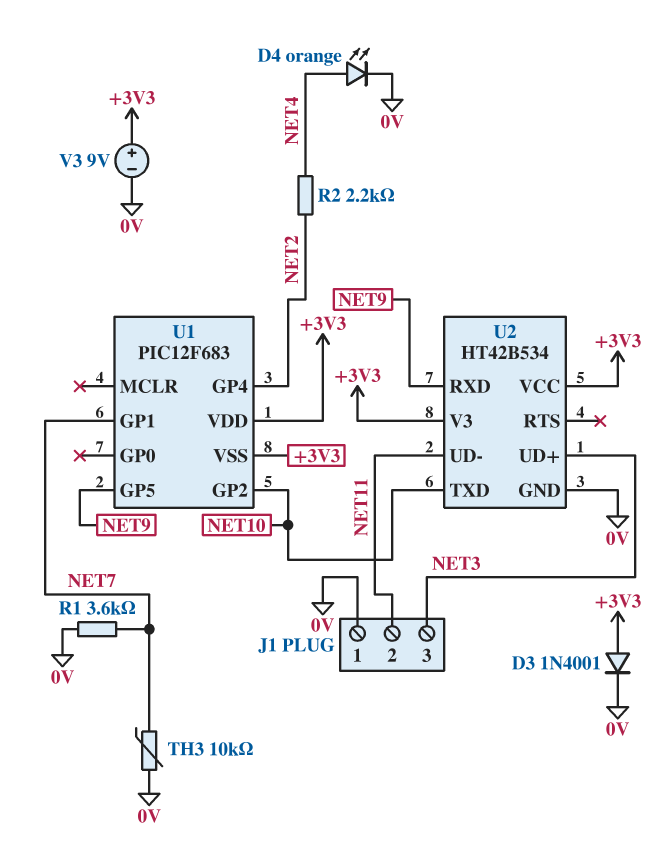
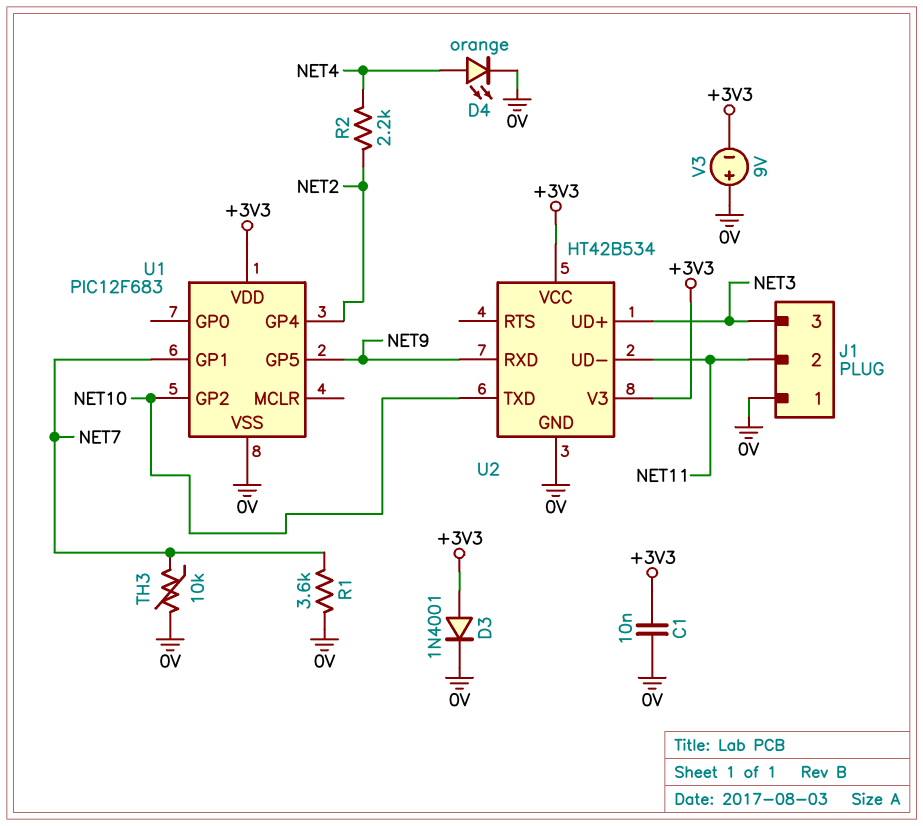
C1: none -> 10nF (+3V3, 0V)
U1 pin VSS: +3V3 -> 0V
V3: 9V (plus +3V3, minus 0V) -> 9V (plus 0V, minus +3V3)

